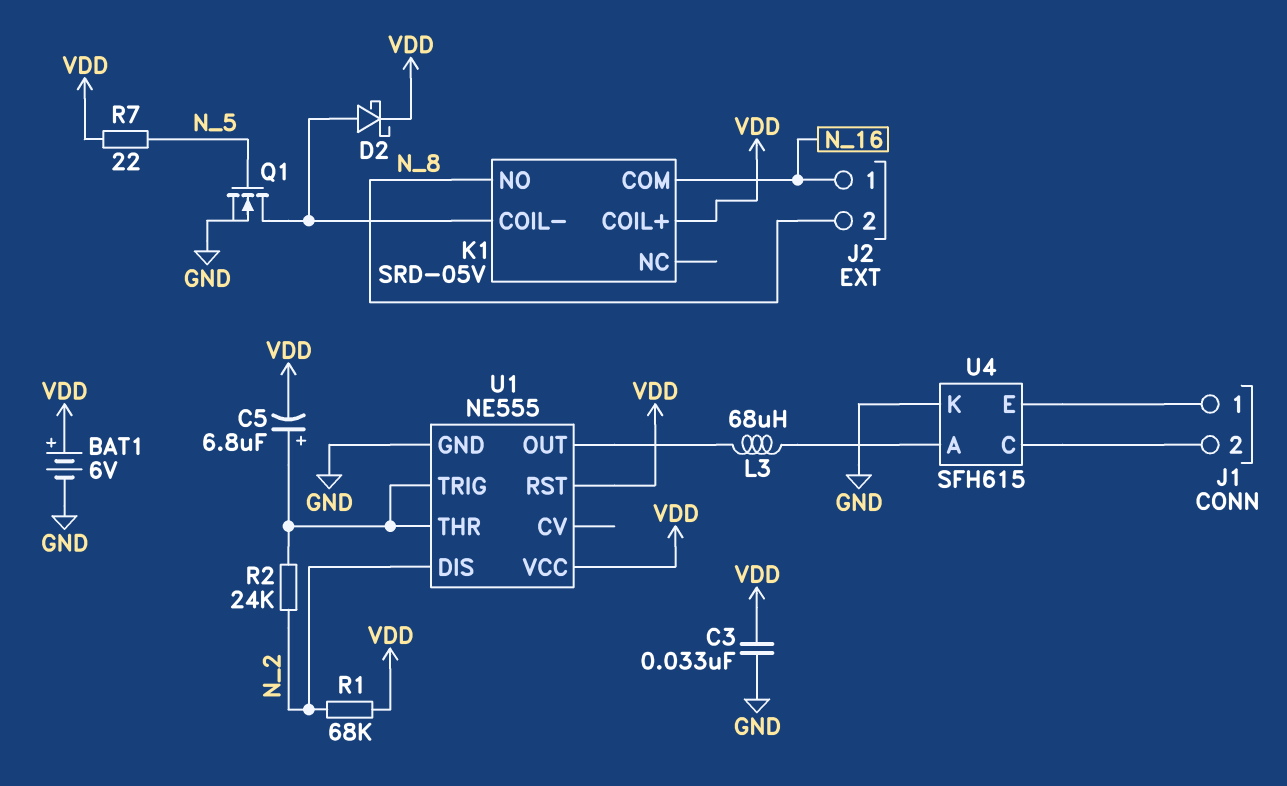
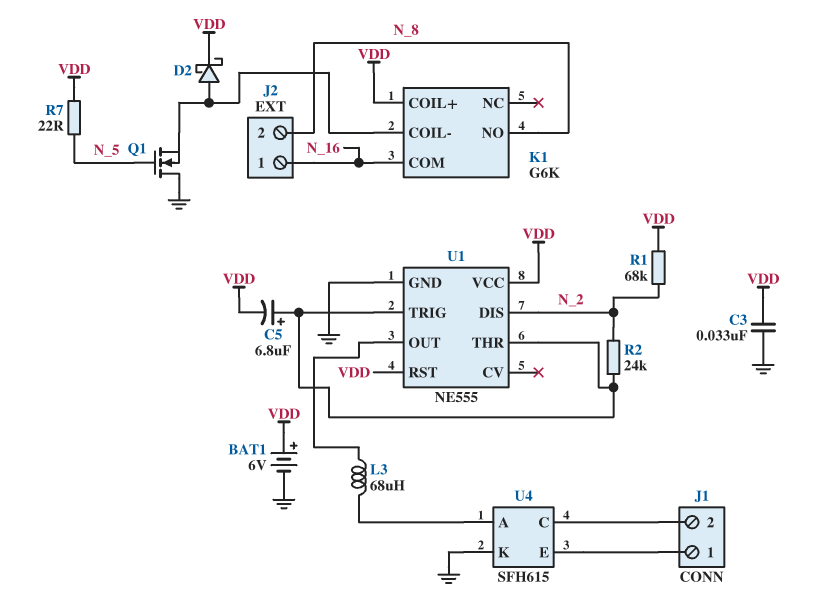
K1: SRD-05V -> G6K
Q1: NMOS (G N_5, D K1/COIL-, S GND) -> NMOS (G N_5, D GND, S K1/COIL-)

